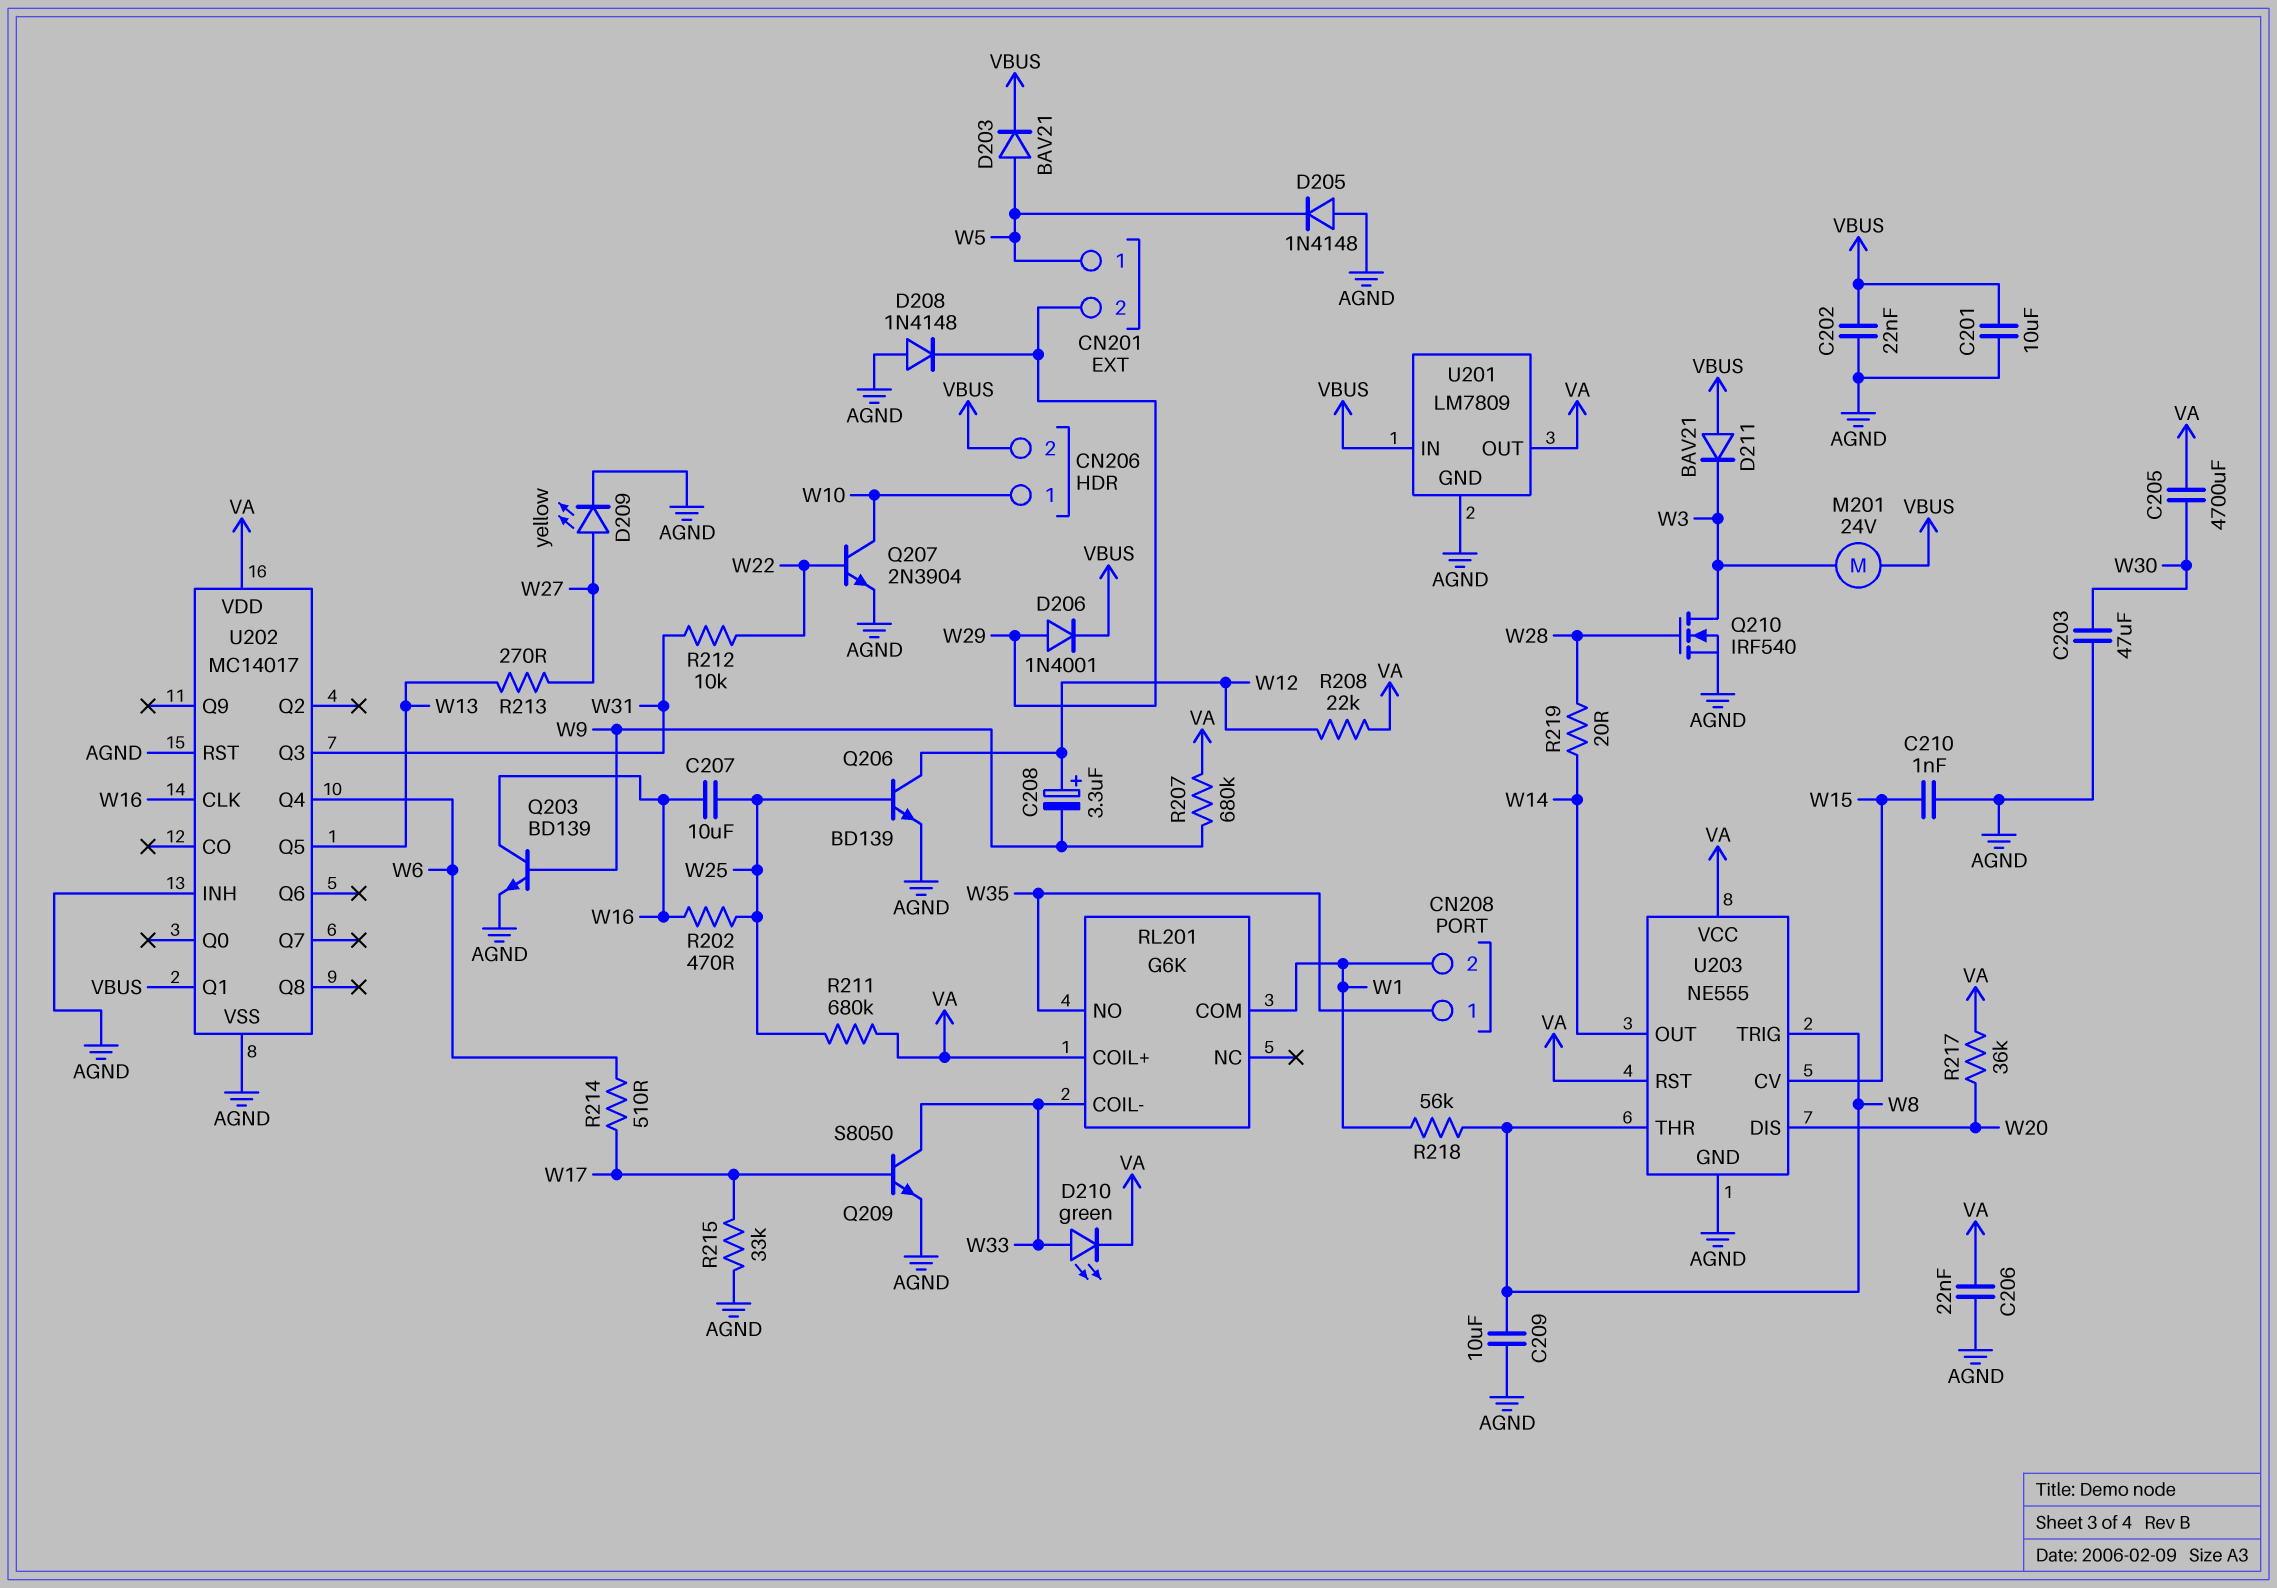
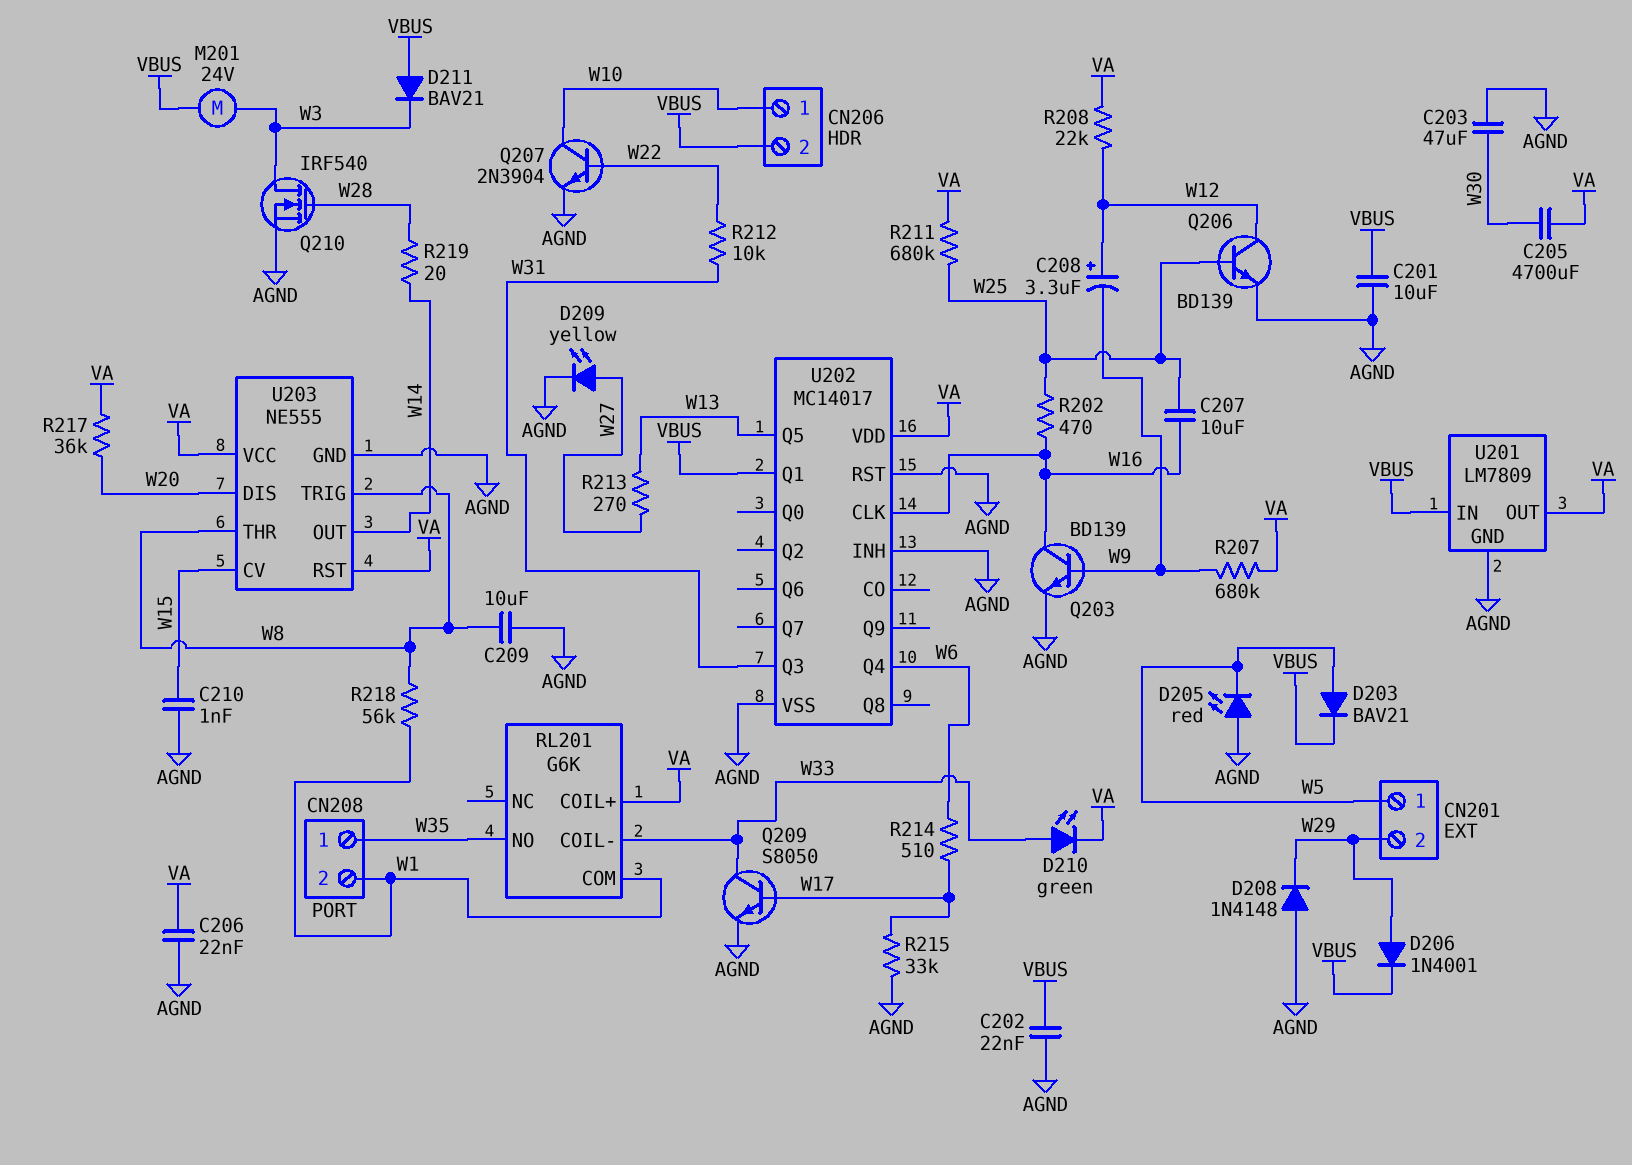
D205: diode 1N4148 (A AGND, K W5) -> LED red (A AGND, K W5)

